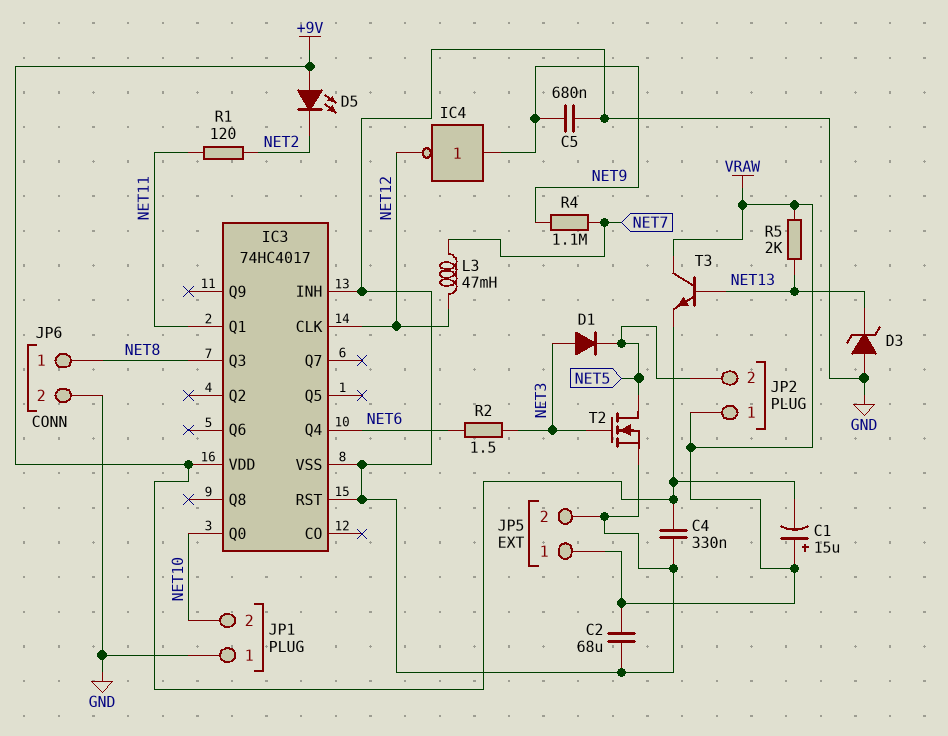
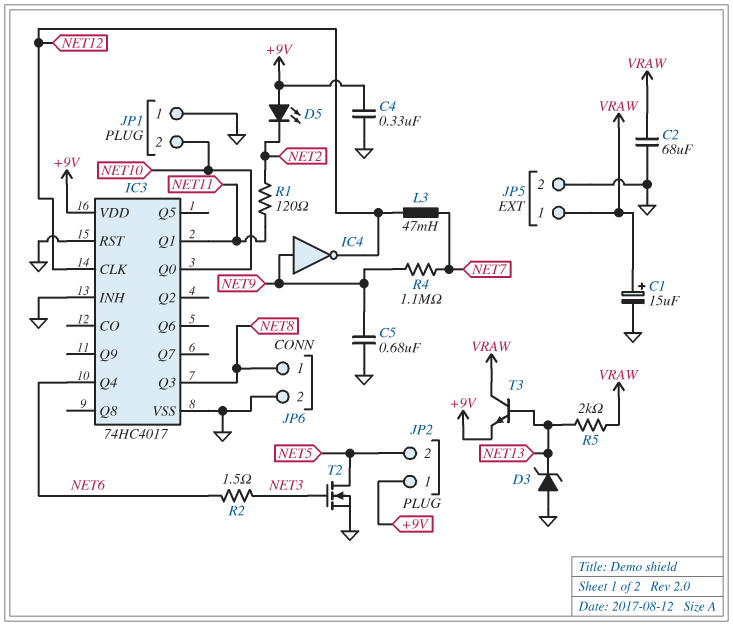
C1: 15uF (plus VRAW, minus +9V) -> 15uF (plus VRAW, minus GND)
D1: diode (A NET3, K NET5) -> none
JP2 pin 1: VRAW -> +9V

